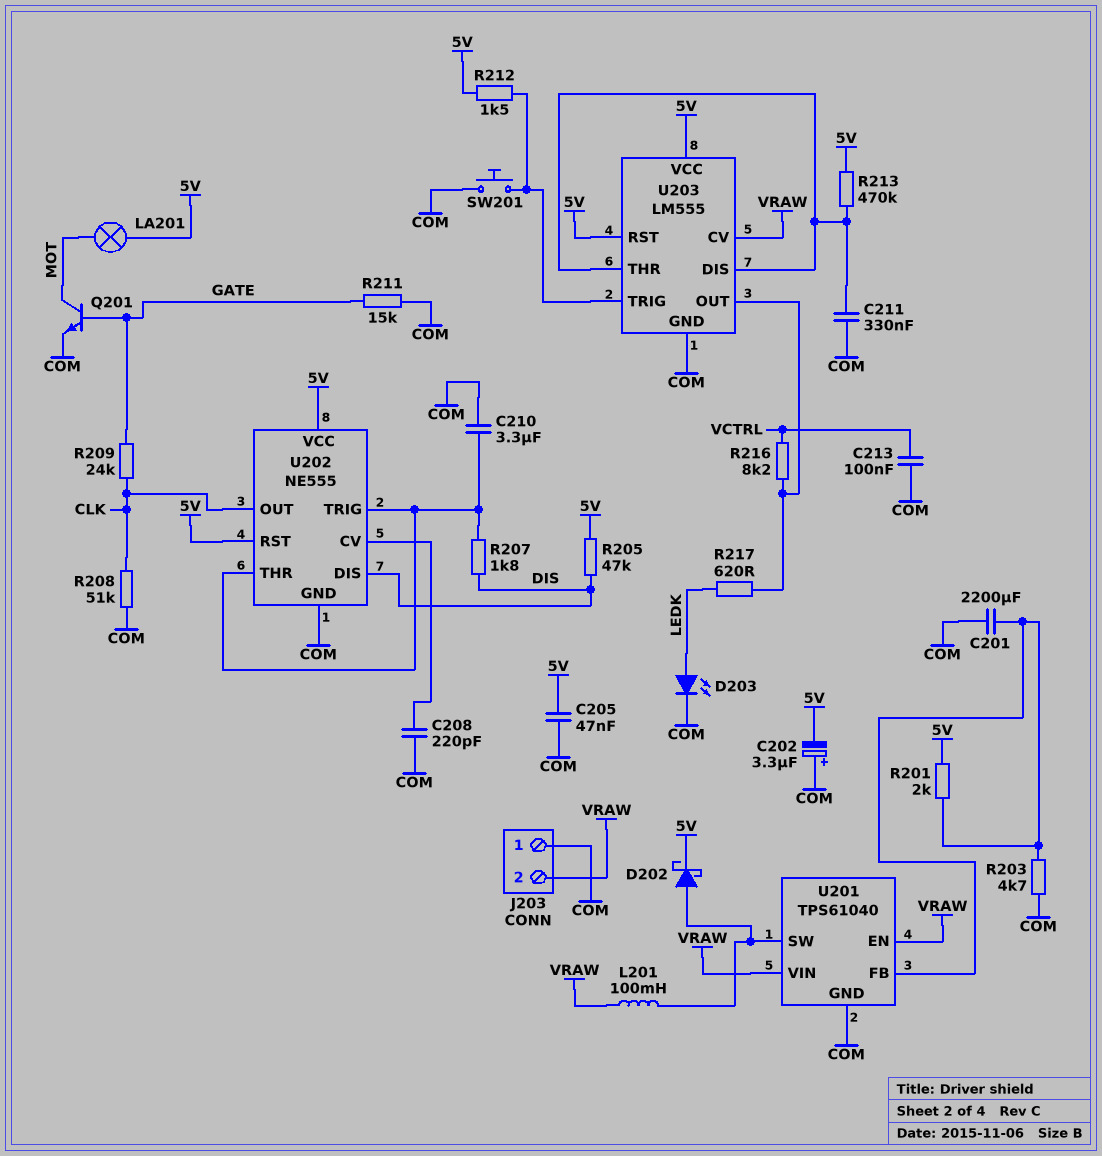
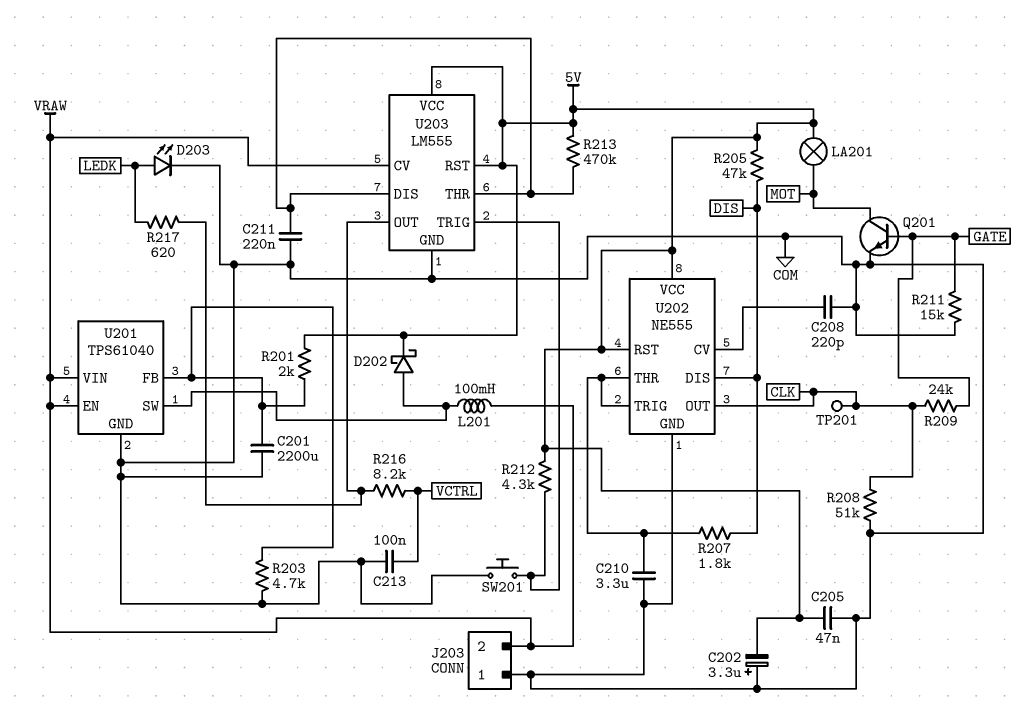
C211: 330nF (COM, U203/DIS) -> 220nF (COM, U203/DIS)
R212: 1.5k (5V, U203/TRIG) -> 4.3k (5V, U203/TRIG)
TP201: none -> test point (CLK)

